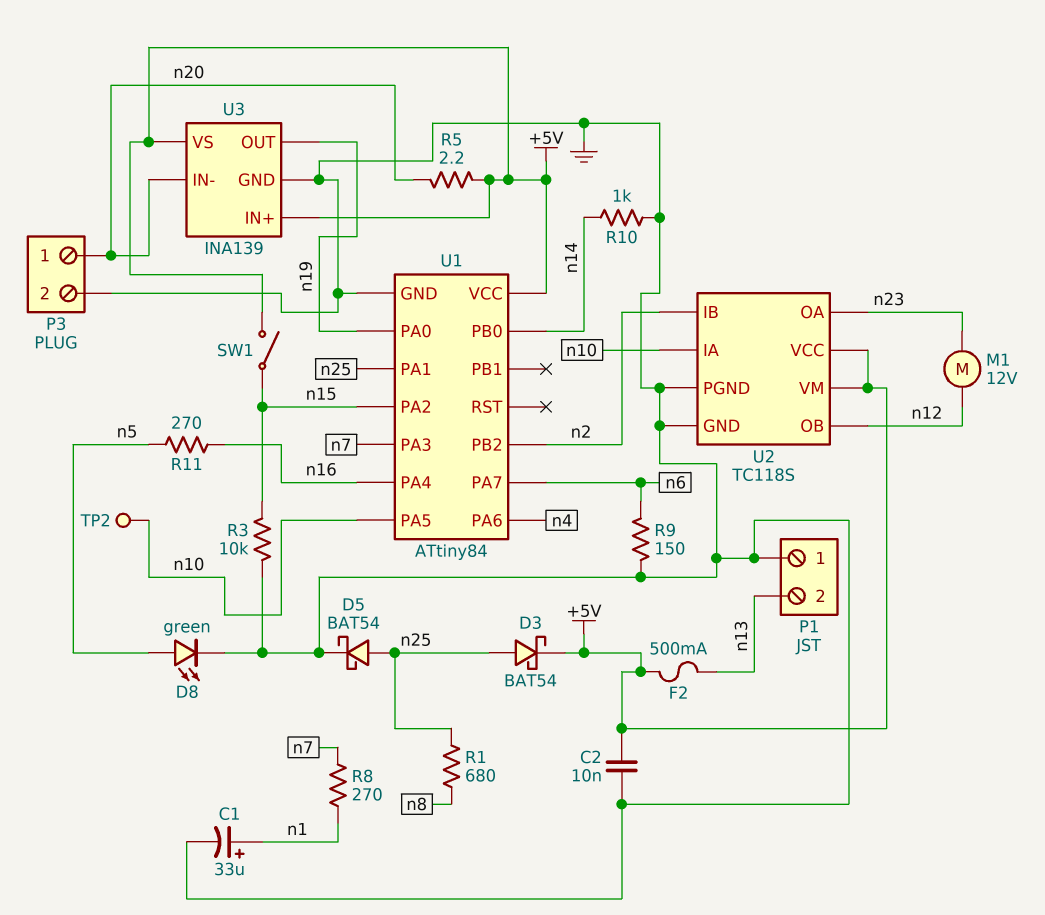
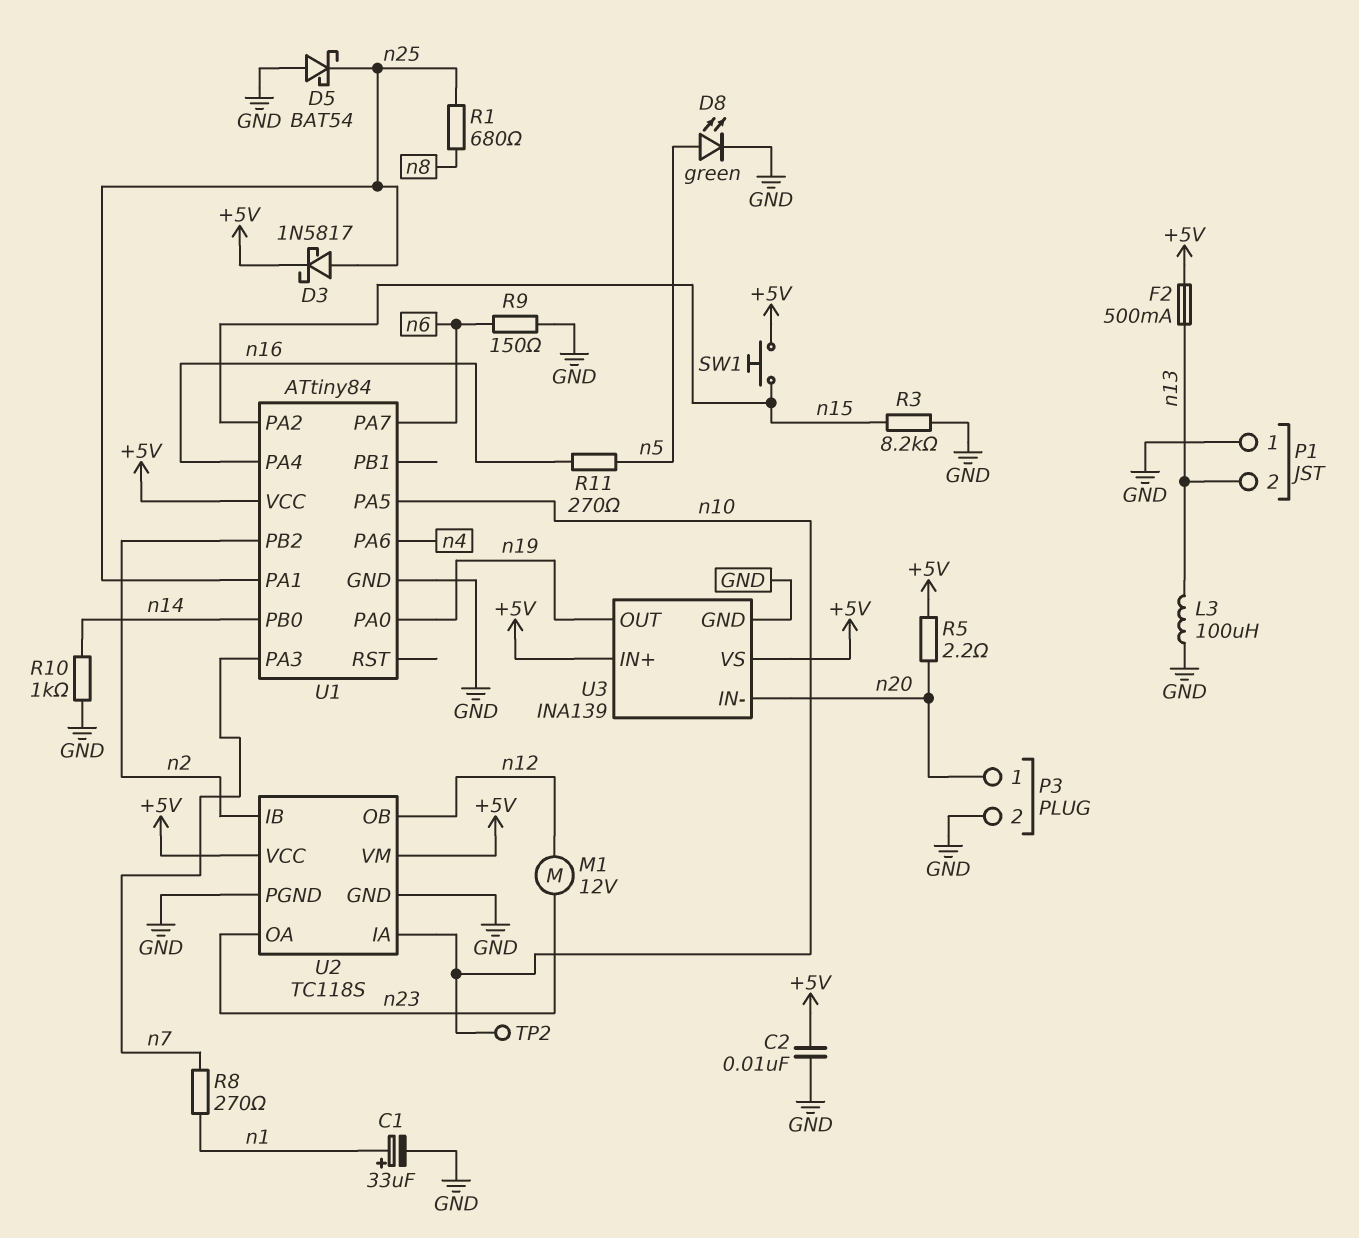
D3: schottky BAT54 (A n25, K +5V) -> schottky 1N5817 (A n25, K +5V)
D5: schottky BAT54 (A n25, K GND) -> schottky BAT54 (A GND, K n25)
L3: none -> 100uH (GND, n13)
R3: 10k (GND, n15) -> 8.2k (GND, n15)
SW1: switch (+5V, n15) -> button (+5V, n15)

